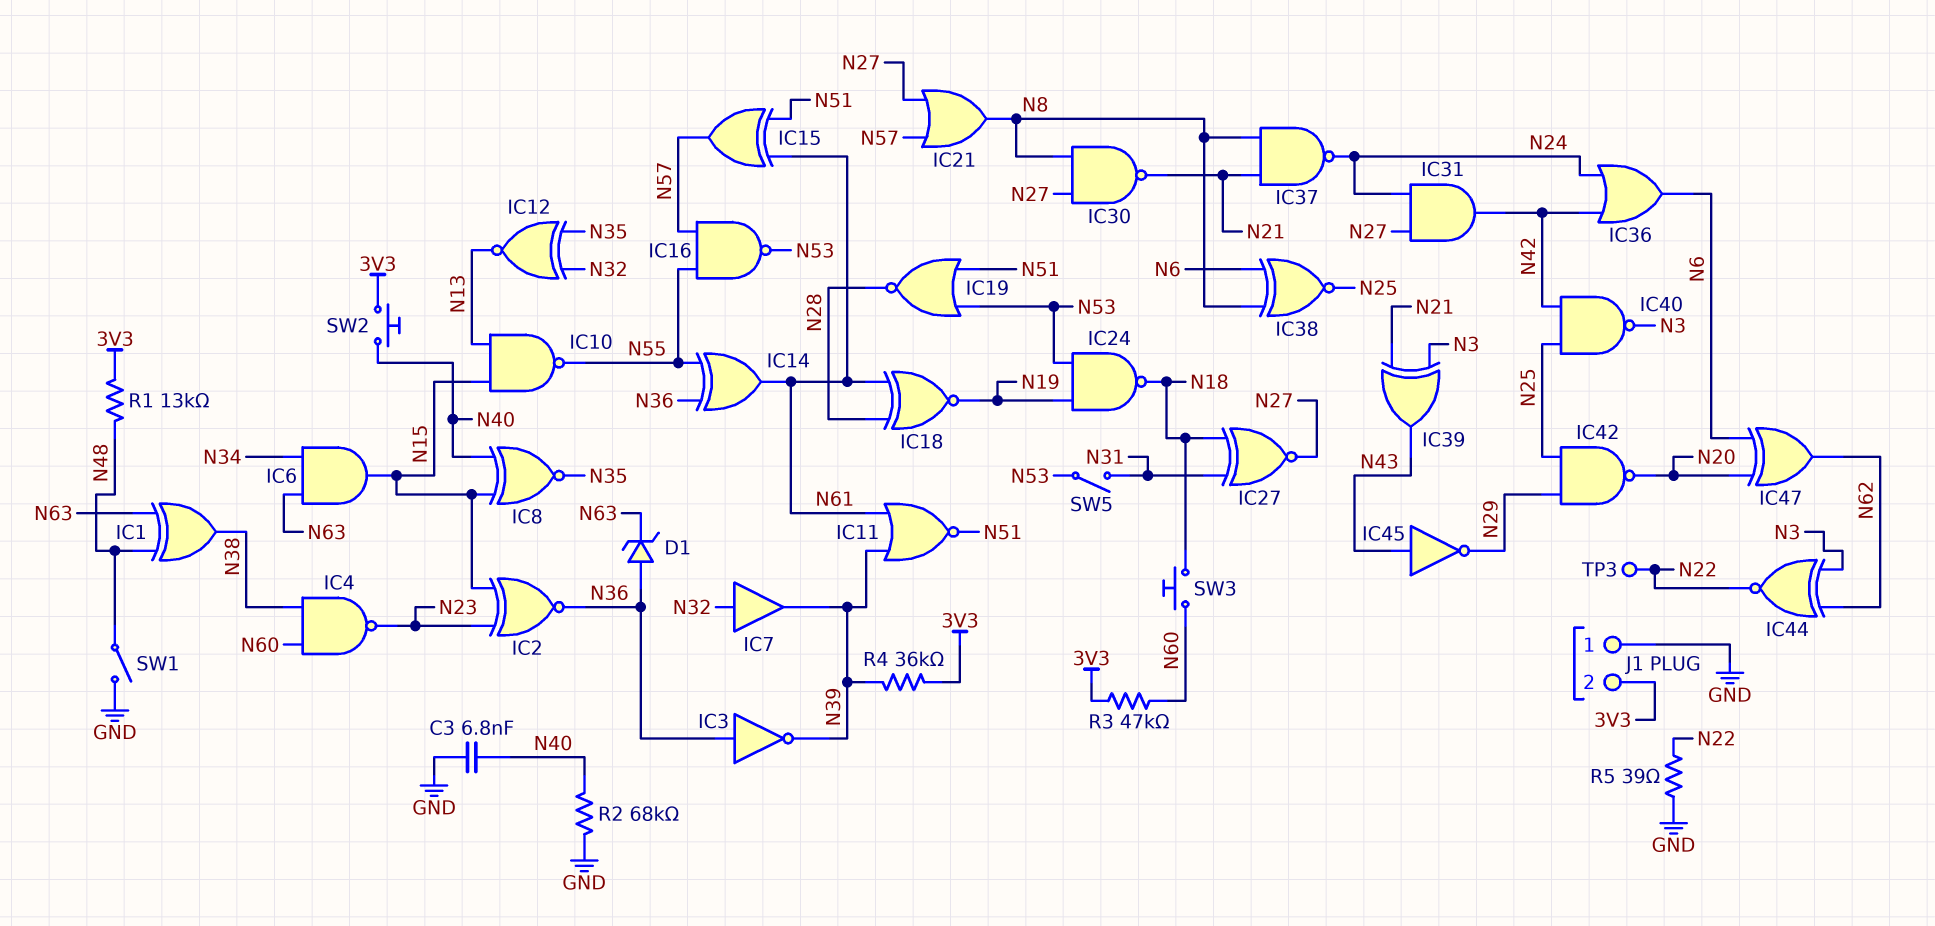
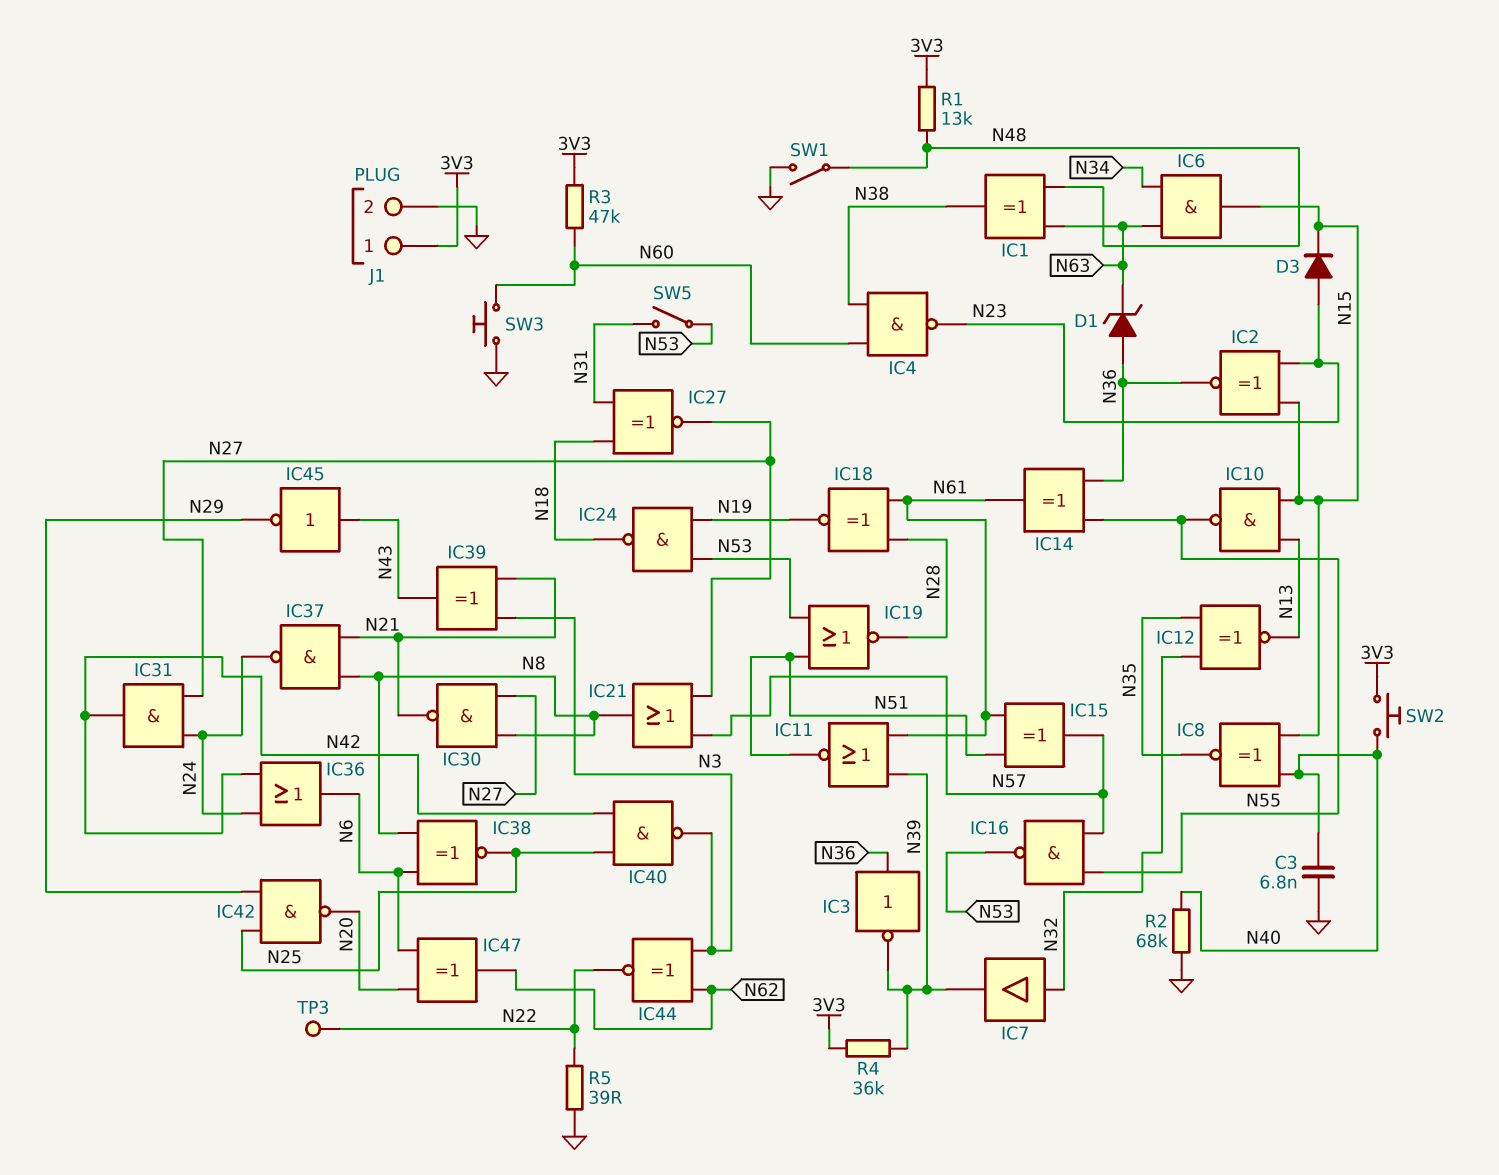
D3: none -> diode (A N23, K N15)
J1 pin 1: GND -> 3V3
J1 pin 2: 3V3 -> GND
SW3: button (N18, N60) -> button (GND, N60)

